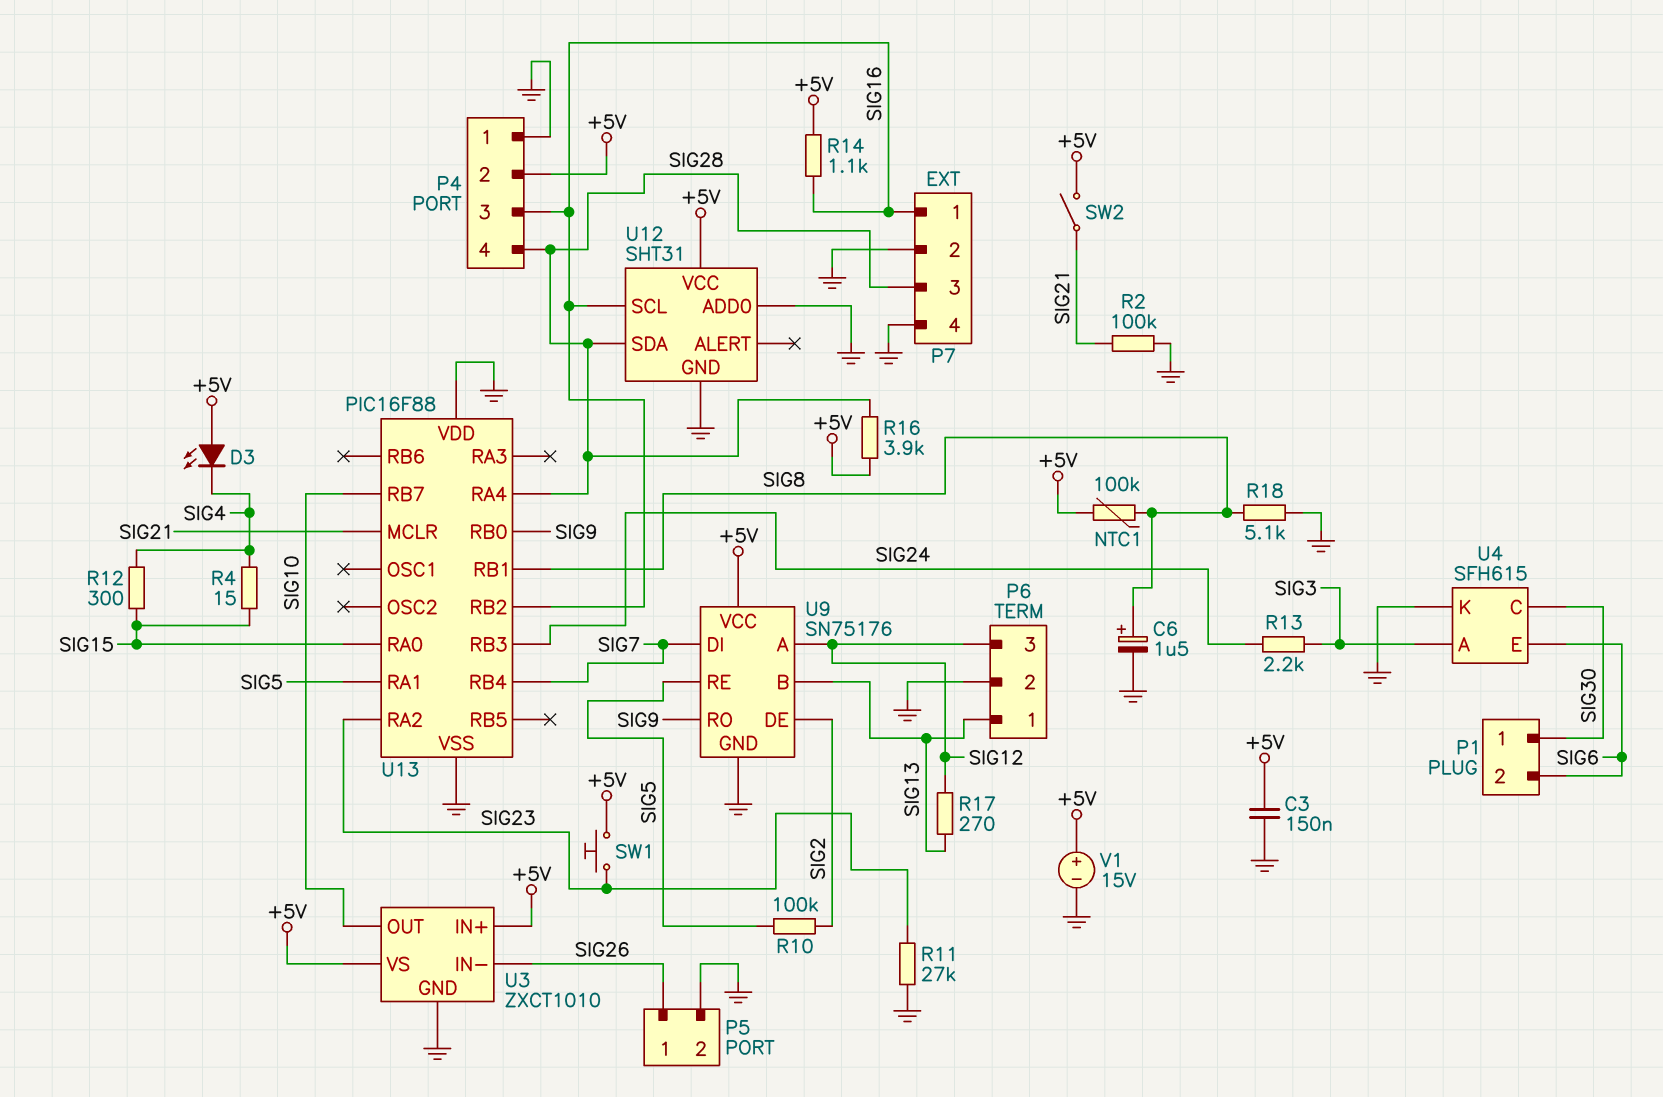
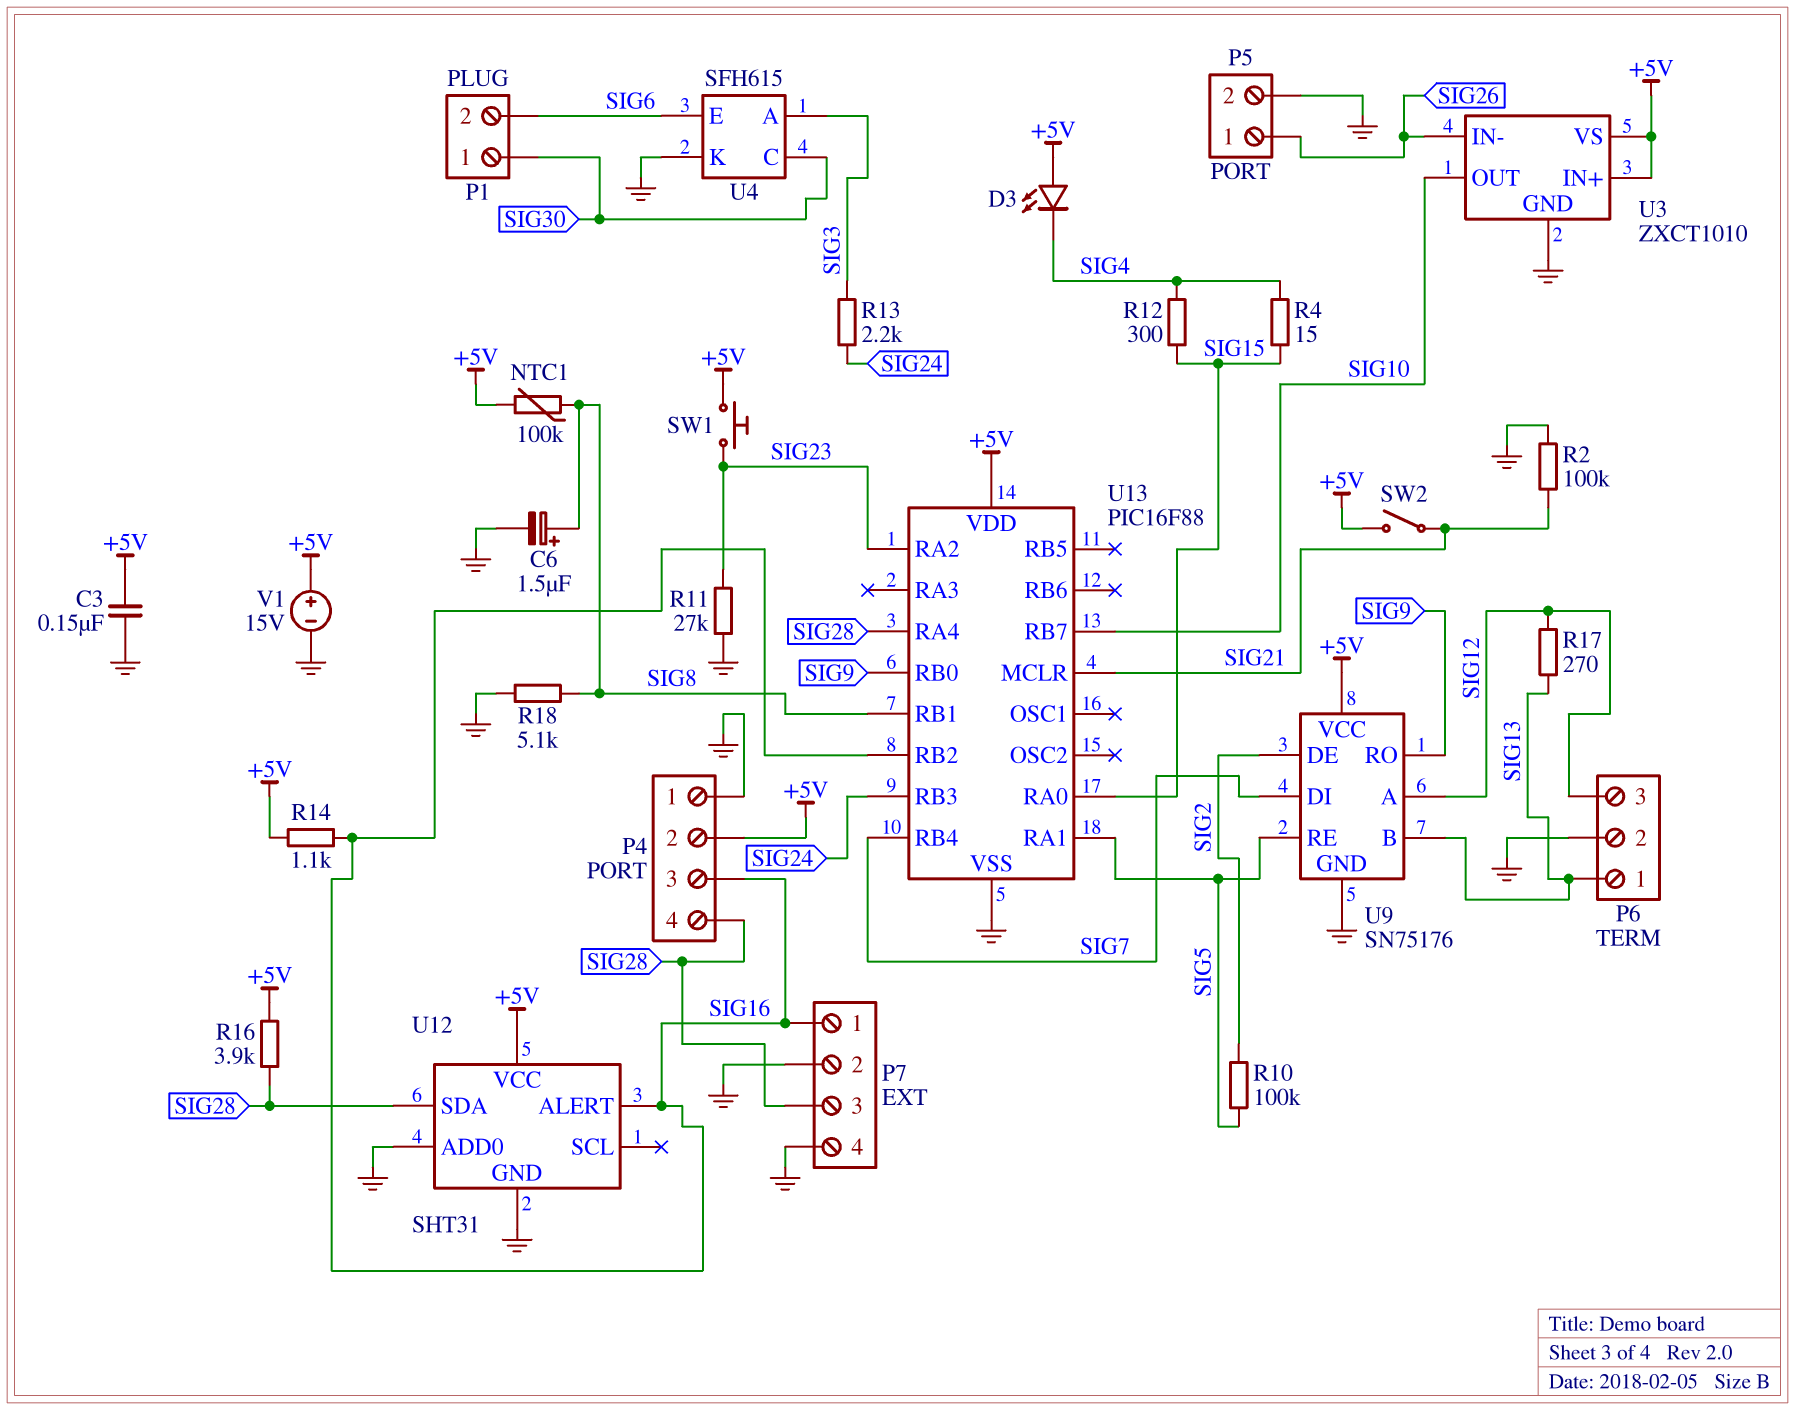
U12 pin ALERT: none -> SIG16
U12 pin SCL: SIG16 -> none
U13 pin VDD: GND -> +5V

